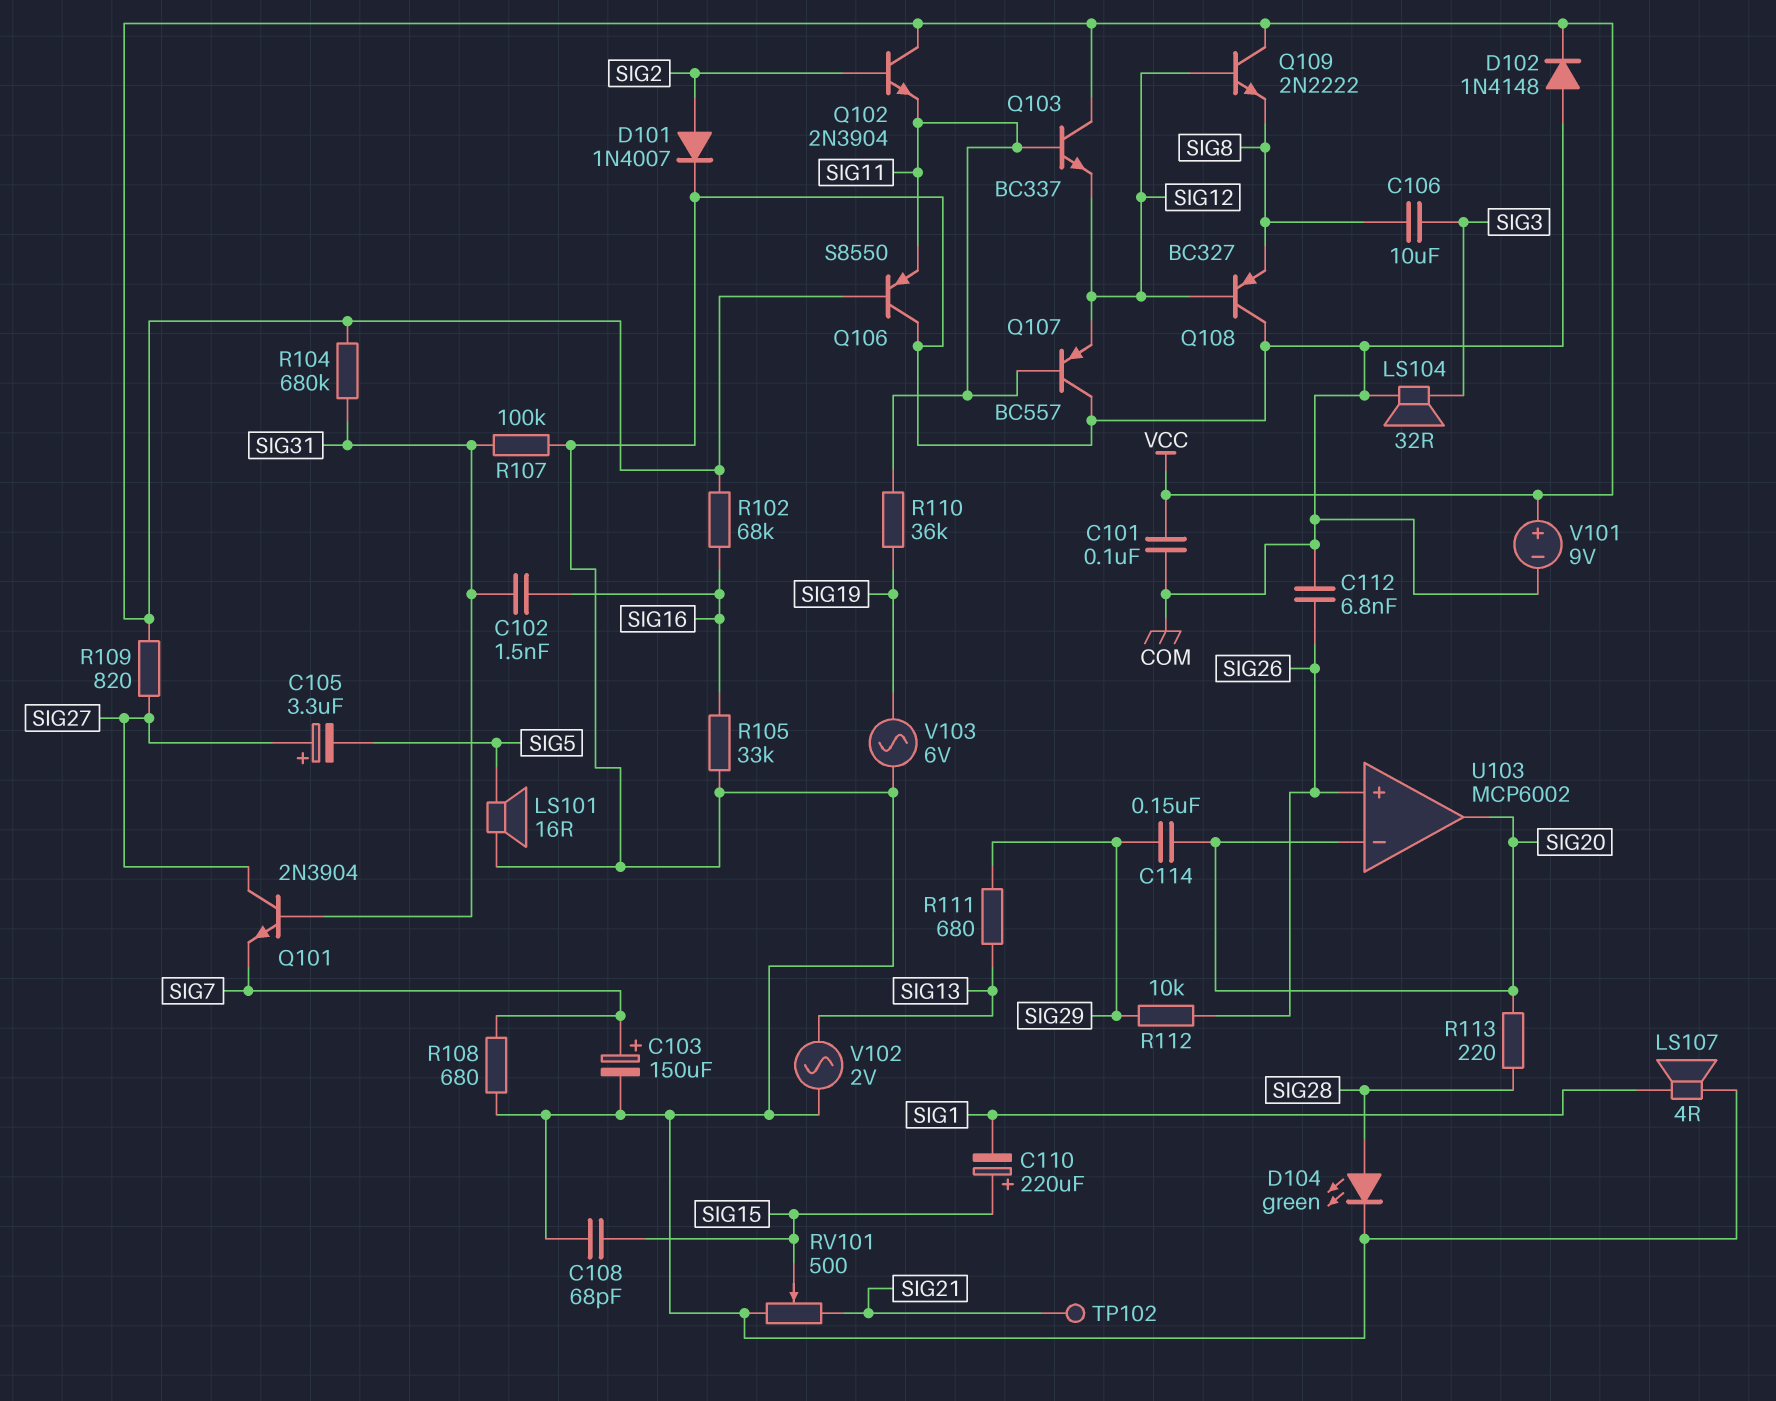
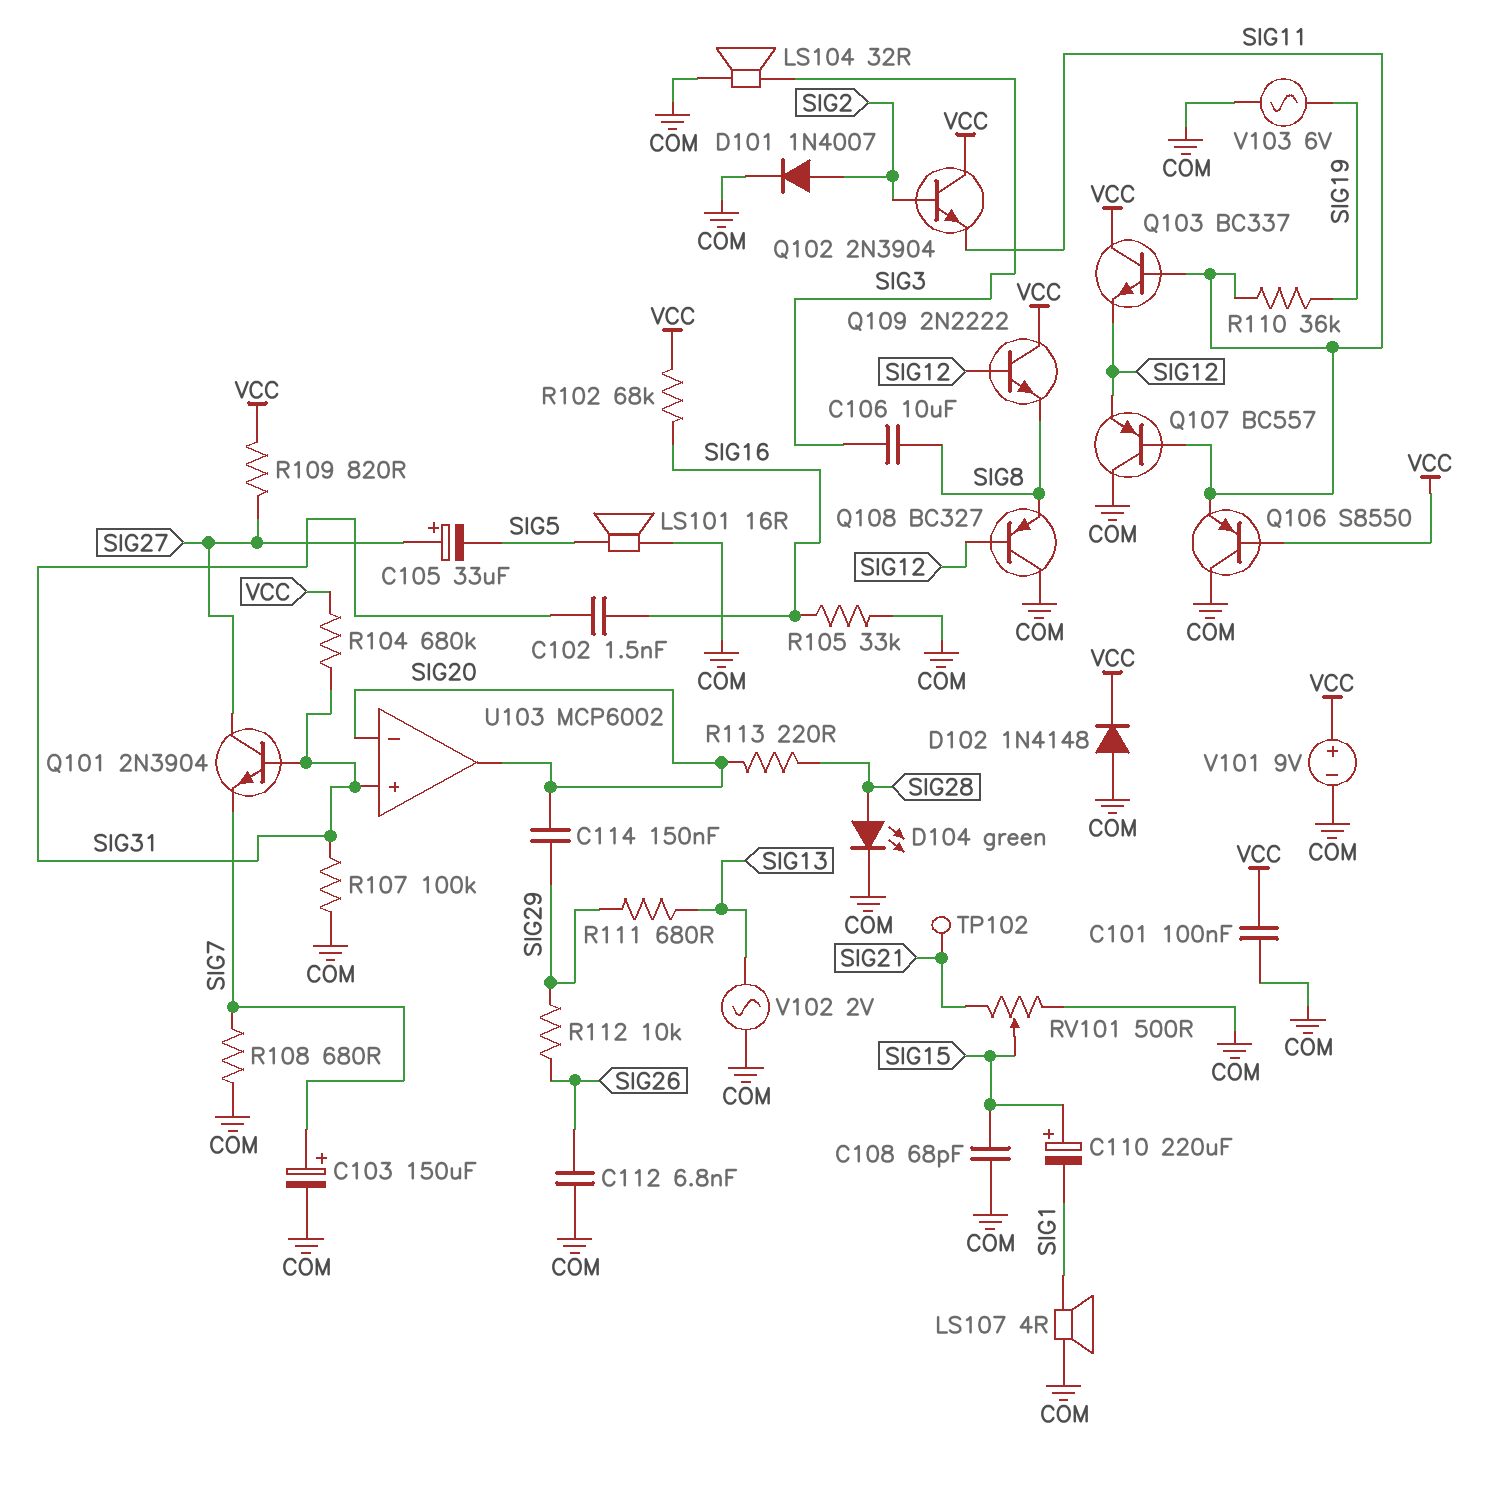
C105: 3.3uF (plus SIG27, minus SIG5) -> 33uF (plus SIG27, minus SIG5)
U103 pin in+: SIG26 -> SIG31

